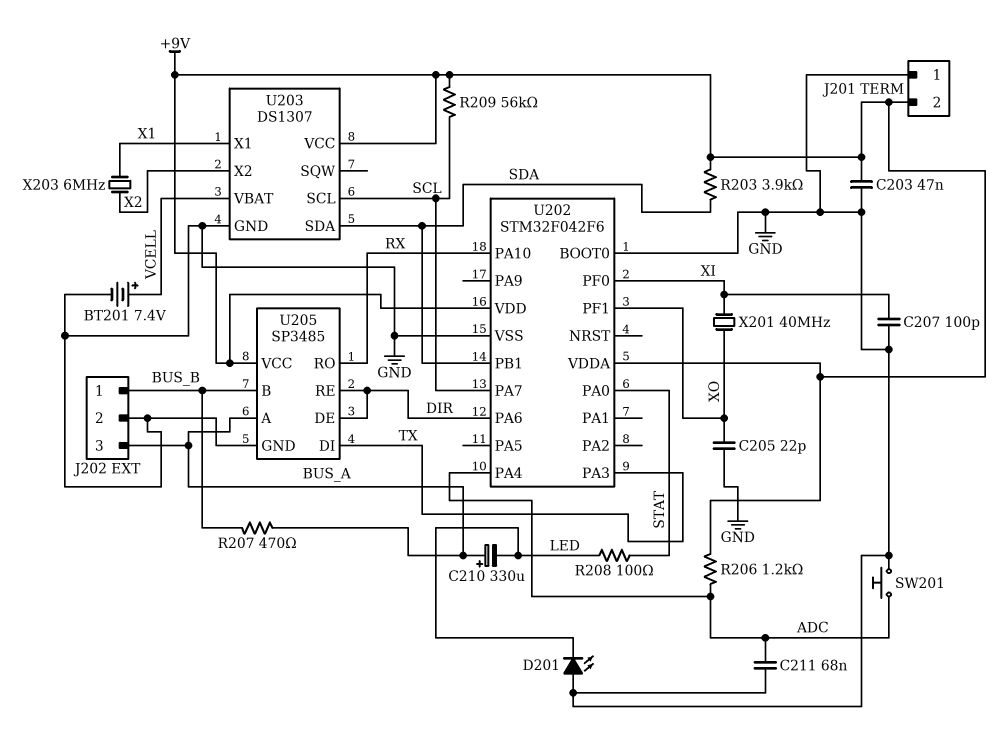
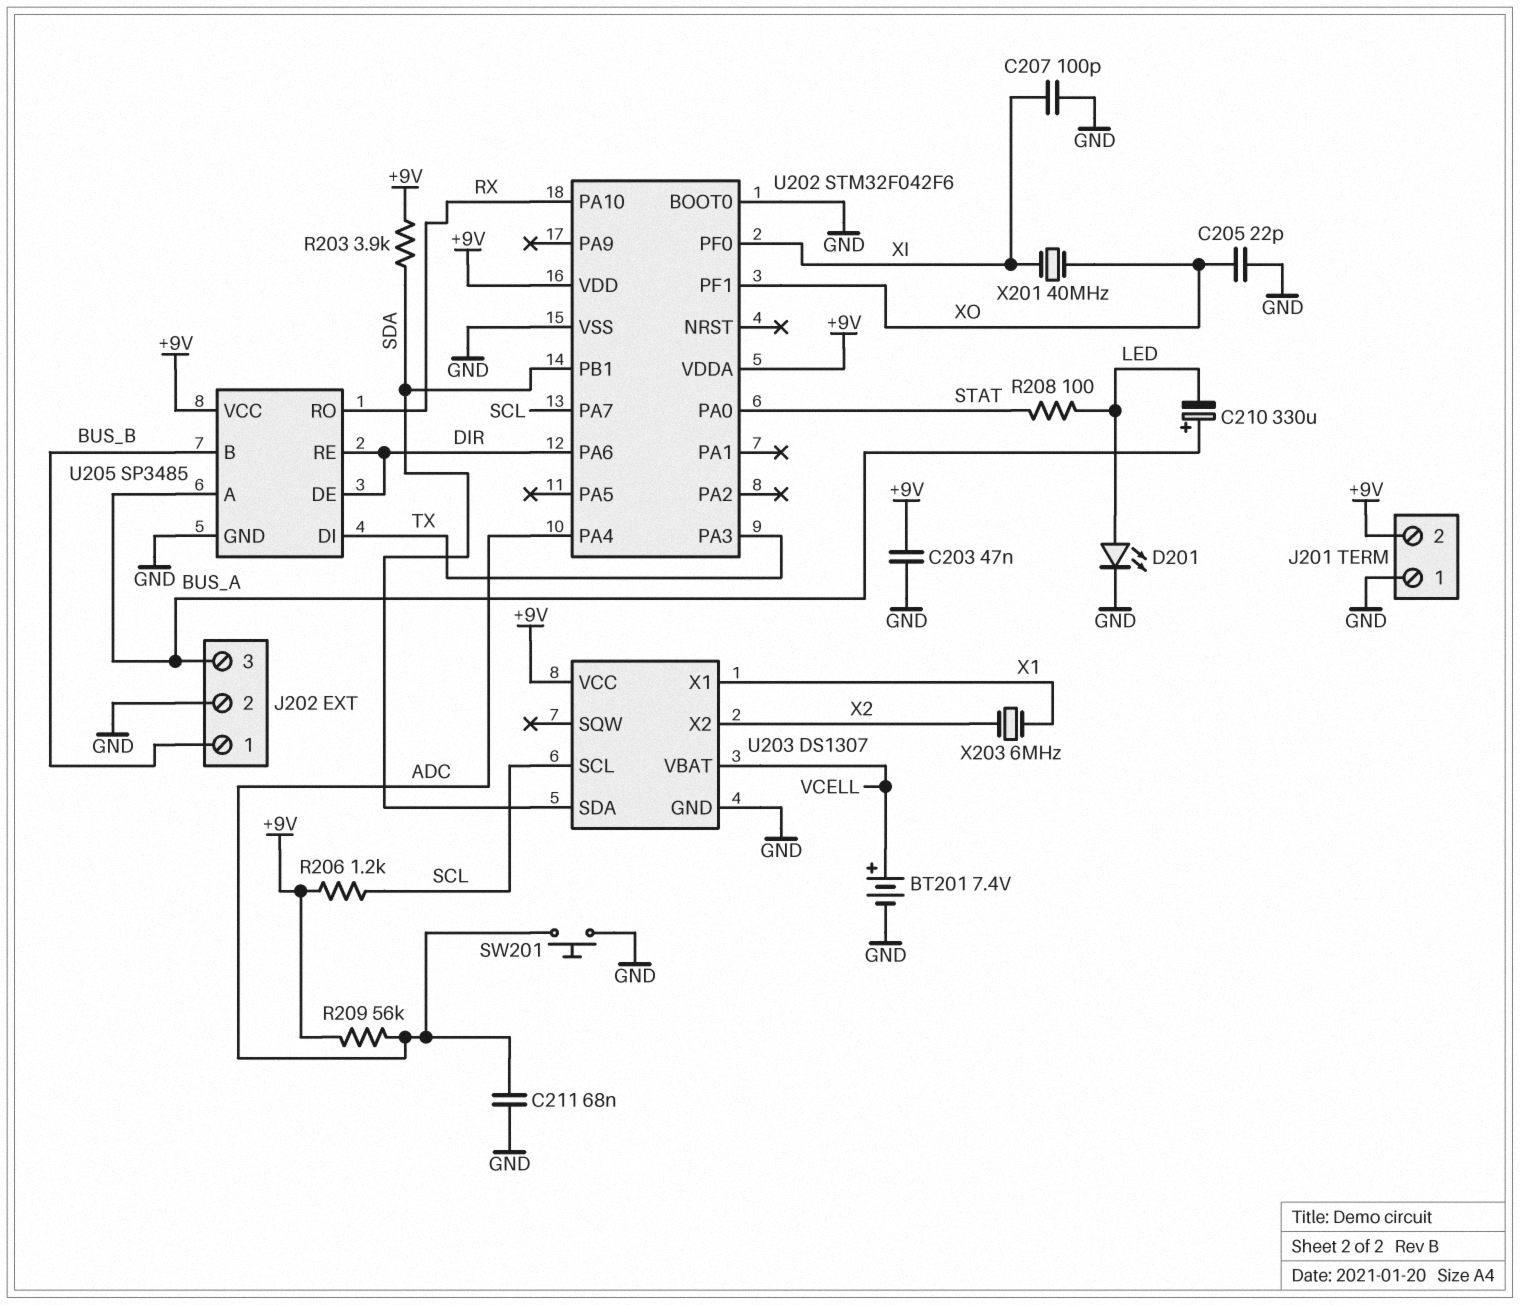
D201: LED (A GND, K LED) -> LED (A LED, K GND)
R206: 1.2k (+9V, ADC) -> 1.2k (+9V, SCL)
R207: 470 (BUS_A, BUS_B) -> none
R209: 56k (+9V, SCL) -> 56k (+9V, ADC)

